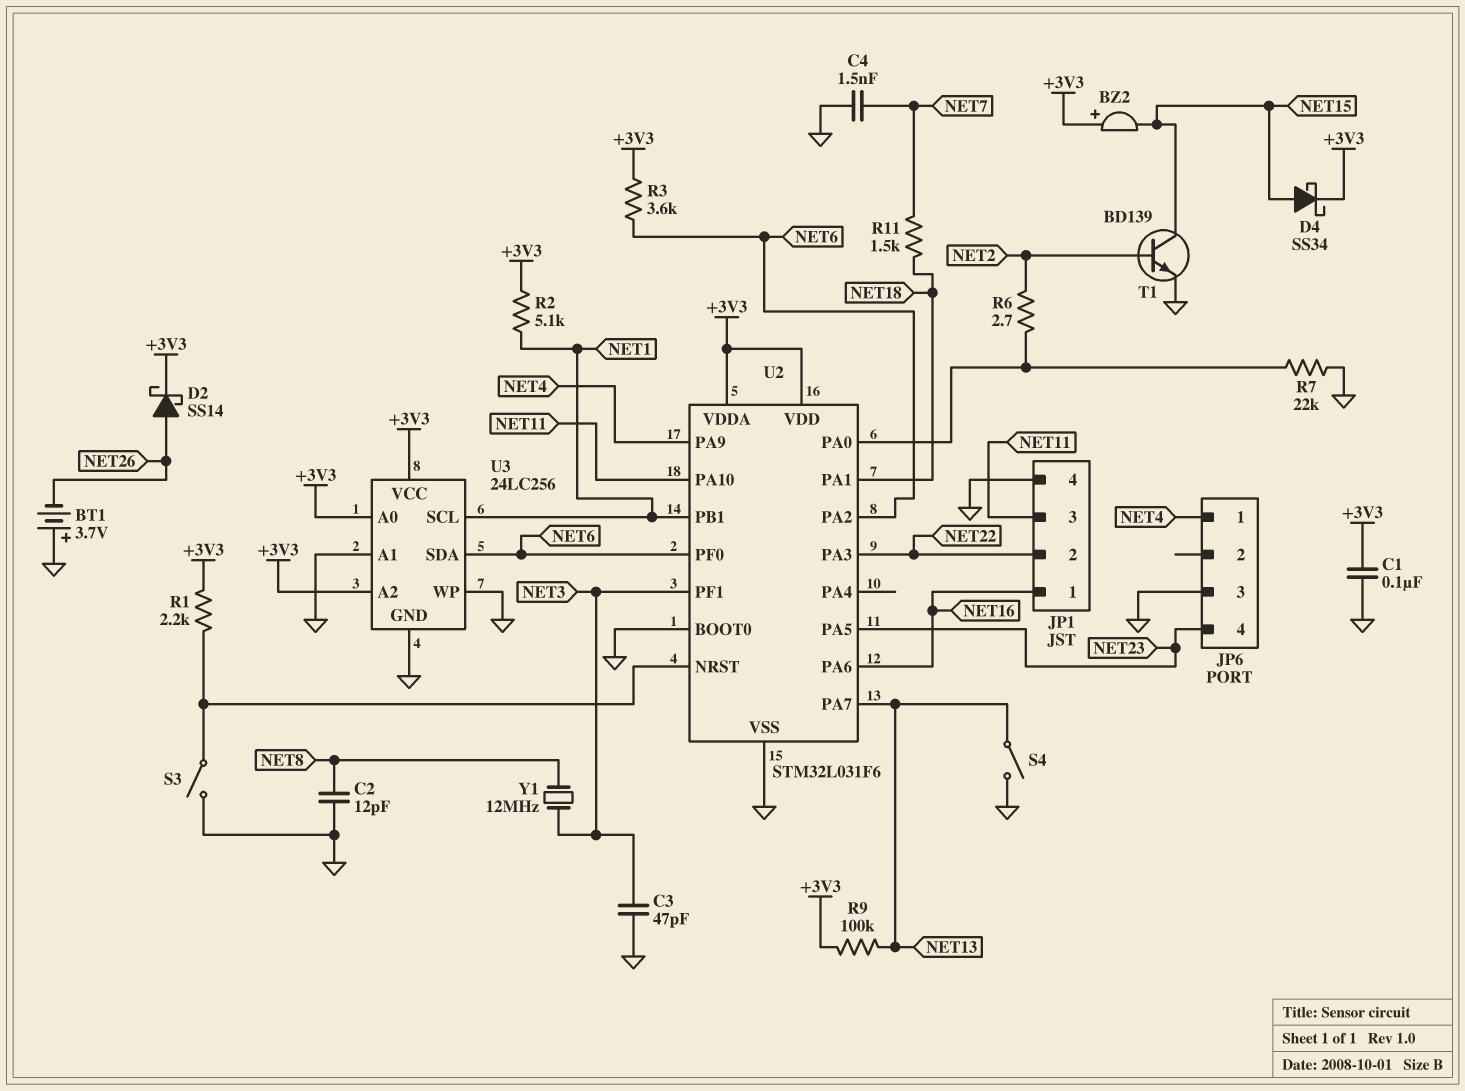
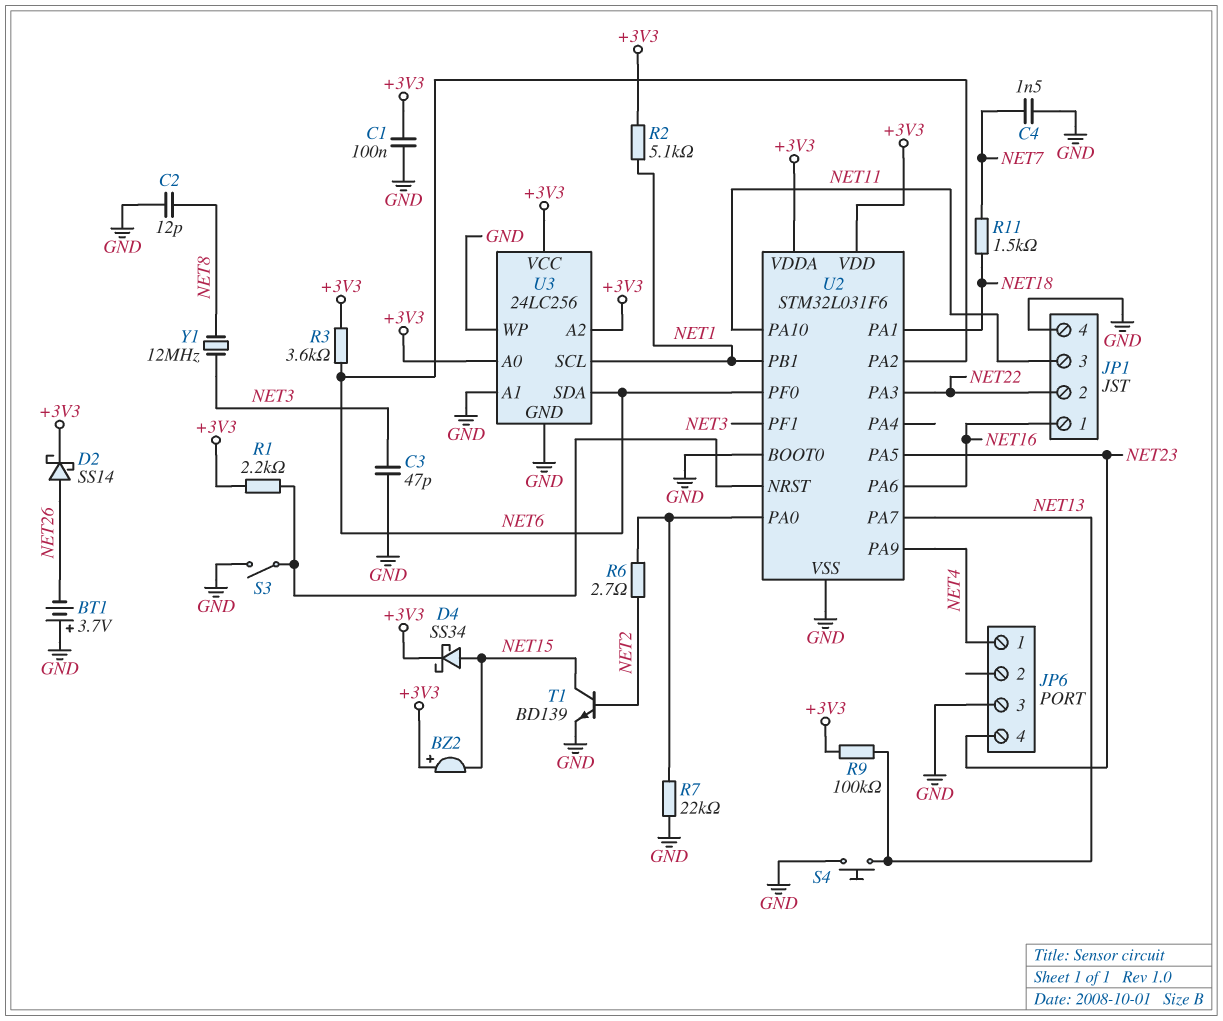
S4: switch (GND, NET13) -> button (GND, NET13)

